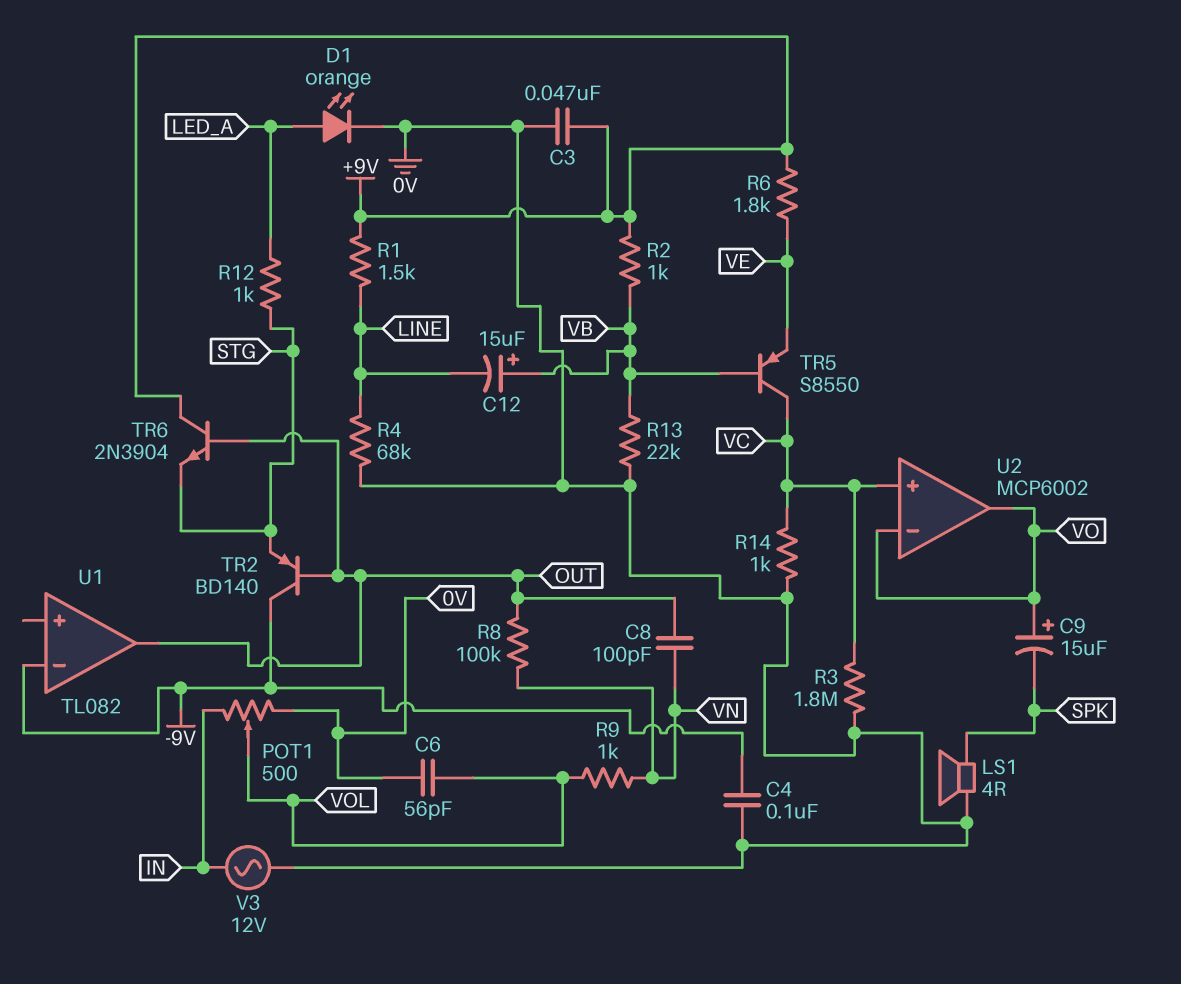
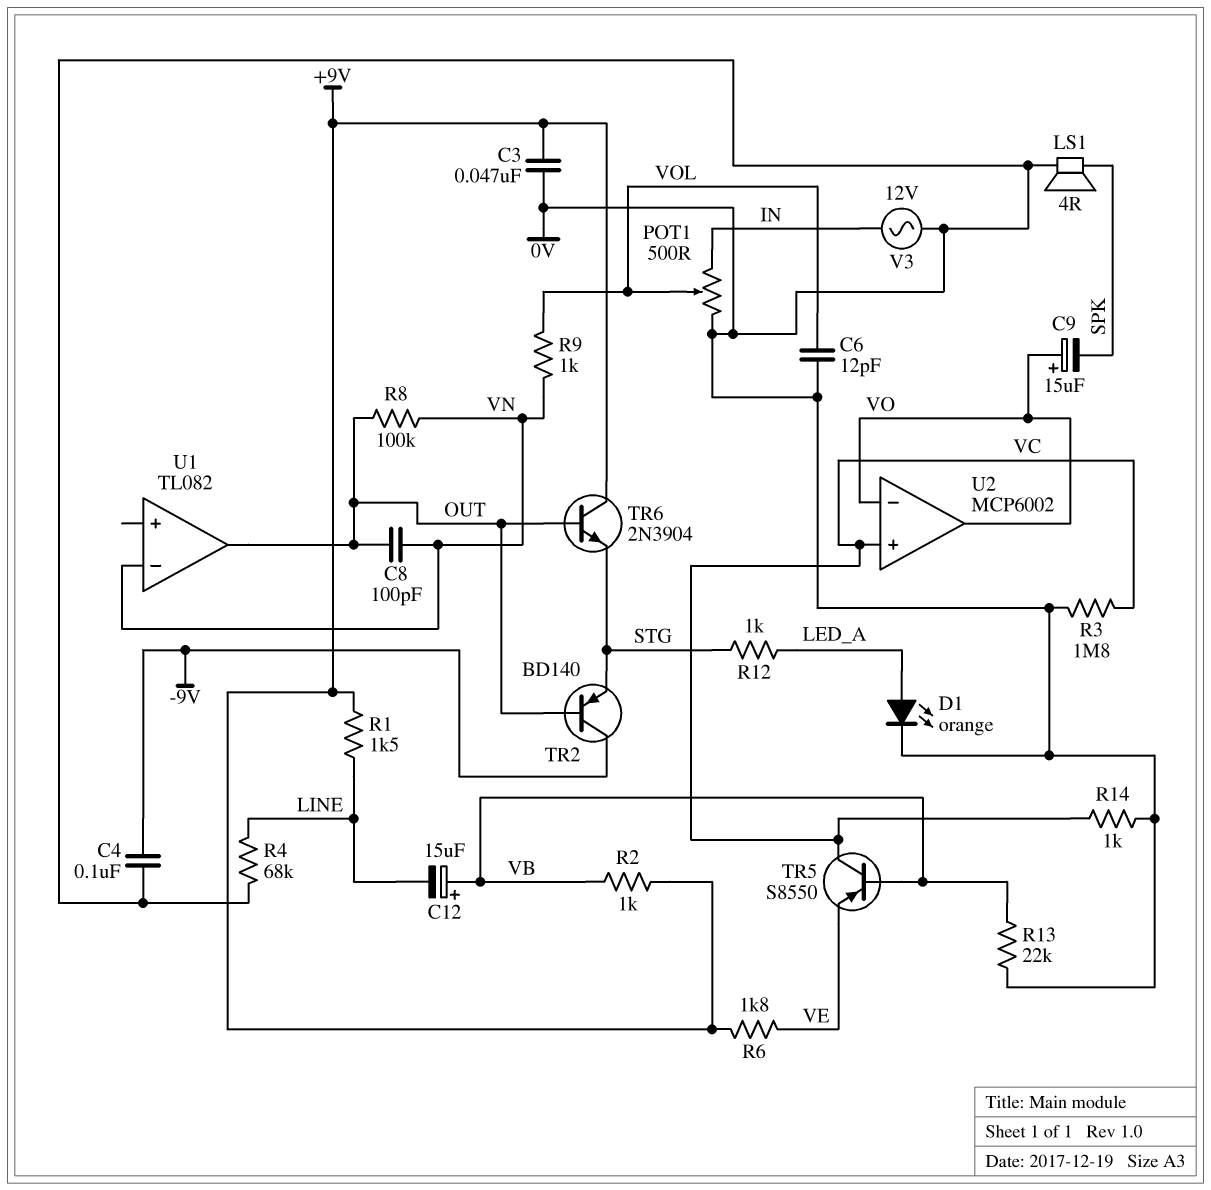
C6: 56pF (0V, VOL) -> 12pF (0V, VOL)
U1 pin in-: -9V -> VN

